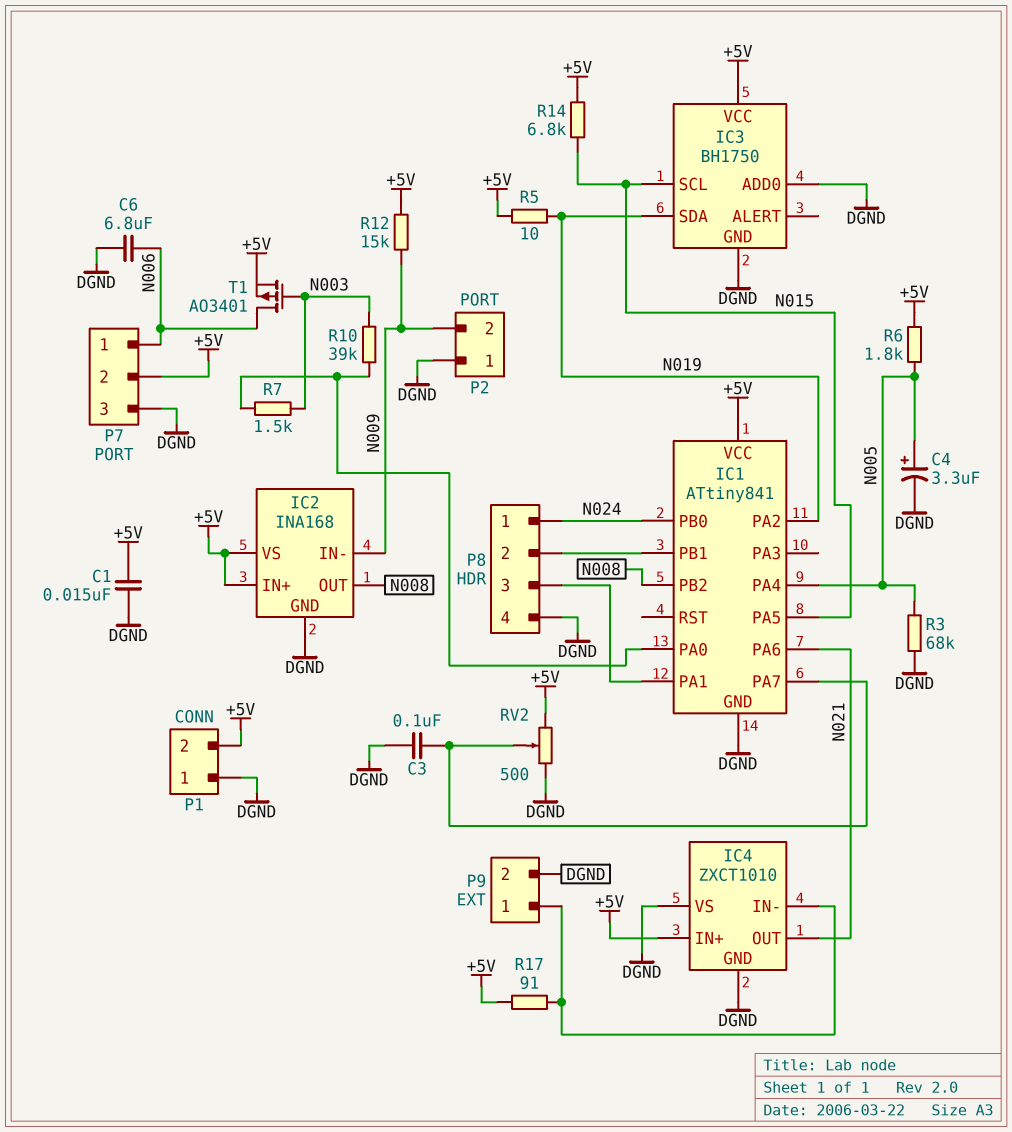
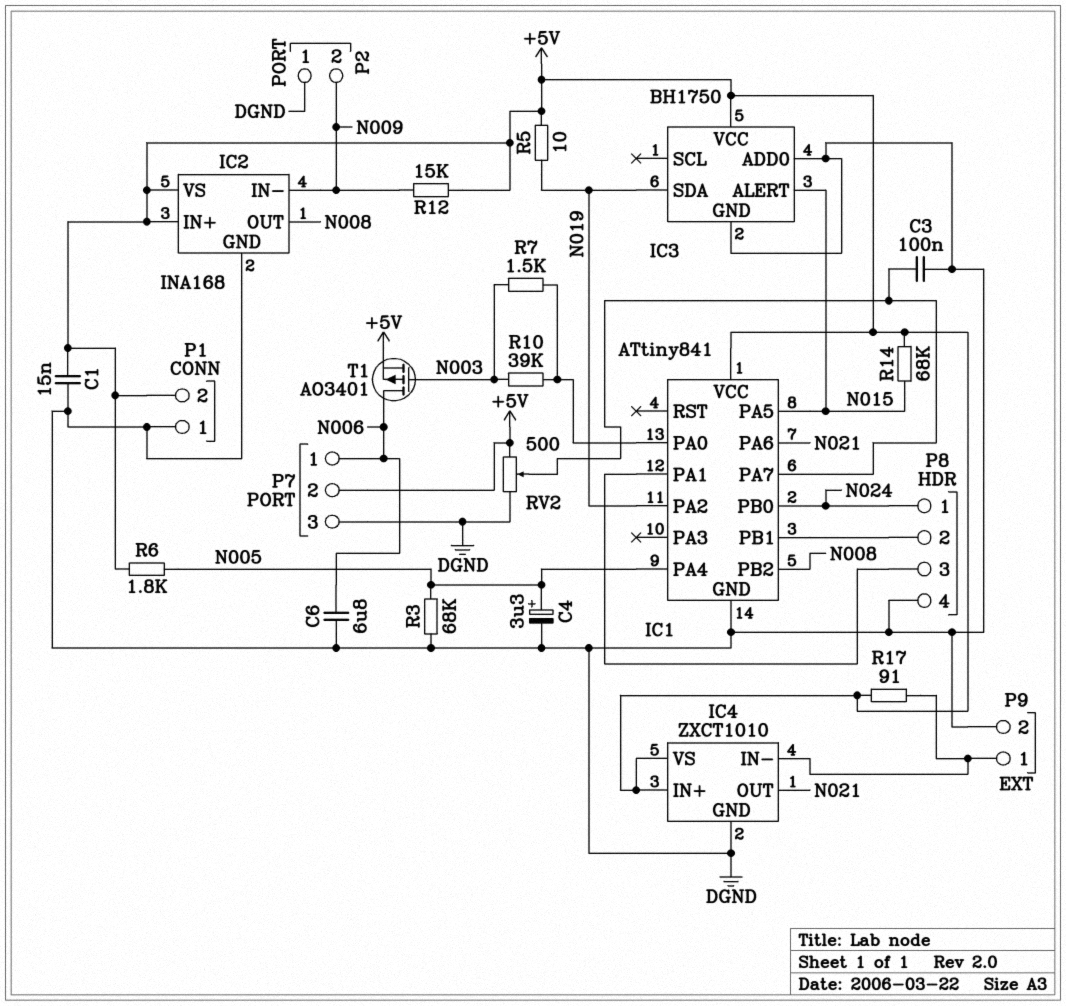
IC3 pin ALERT: none -> N015
IC3 pin SCL: N015 -> none
IC4 pin VS: DGND -> +5V
R14: 6.8k (+5V, N015) -> 68k (+5V, N015)

